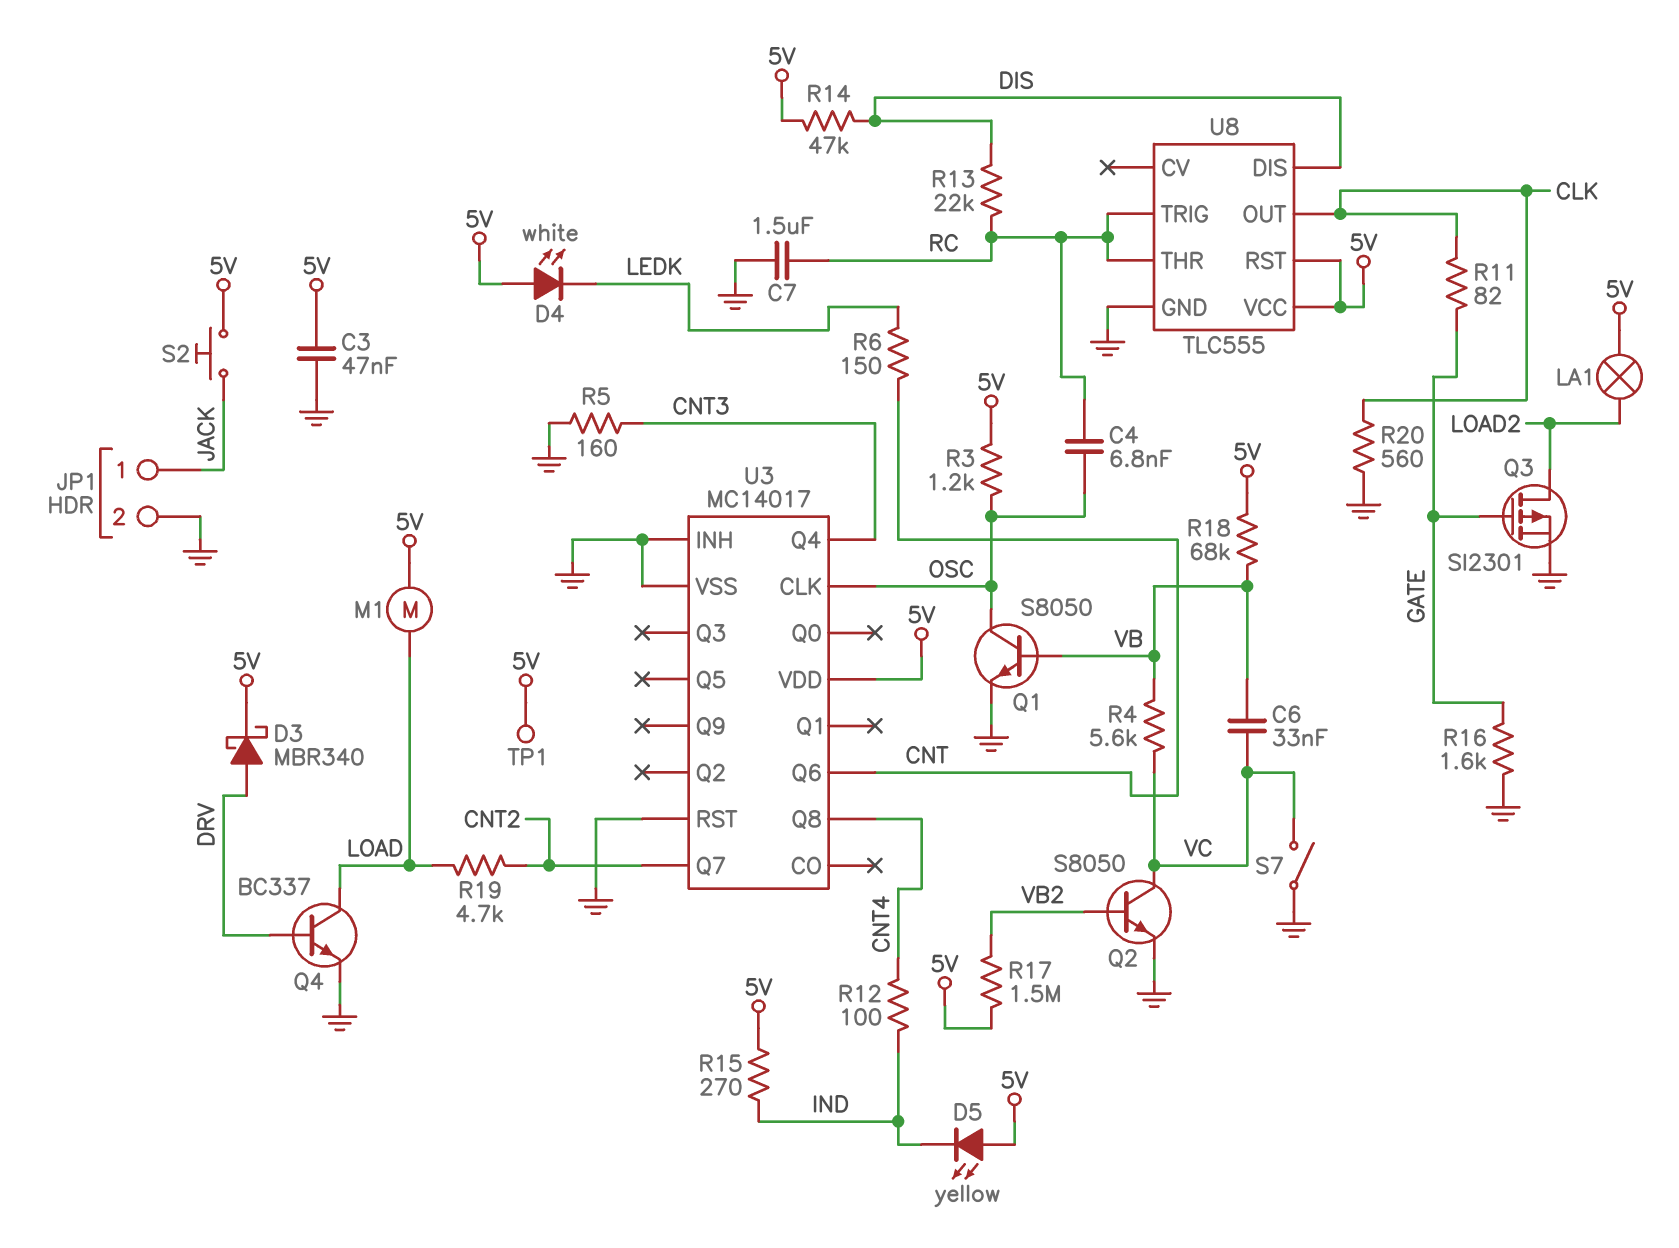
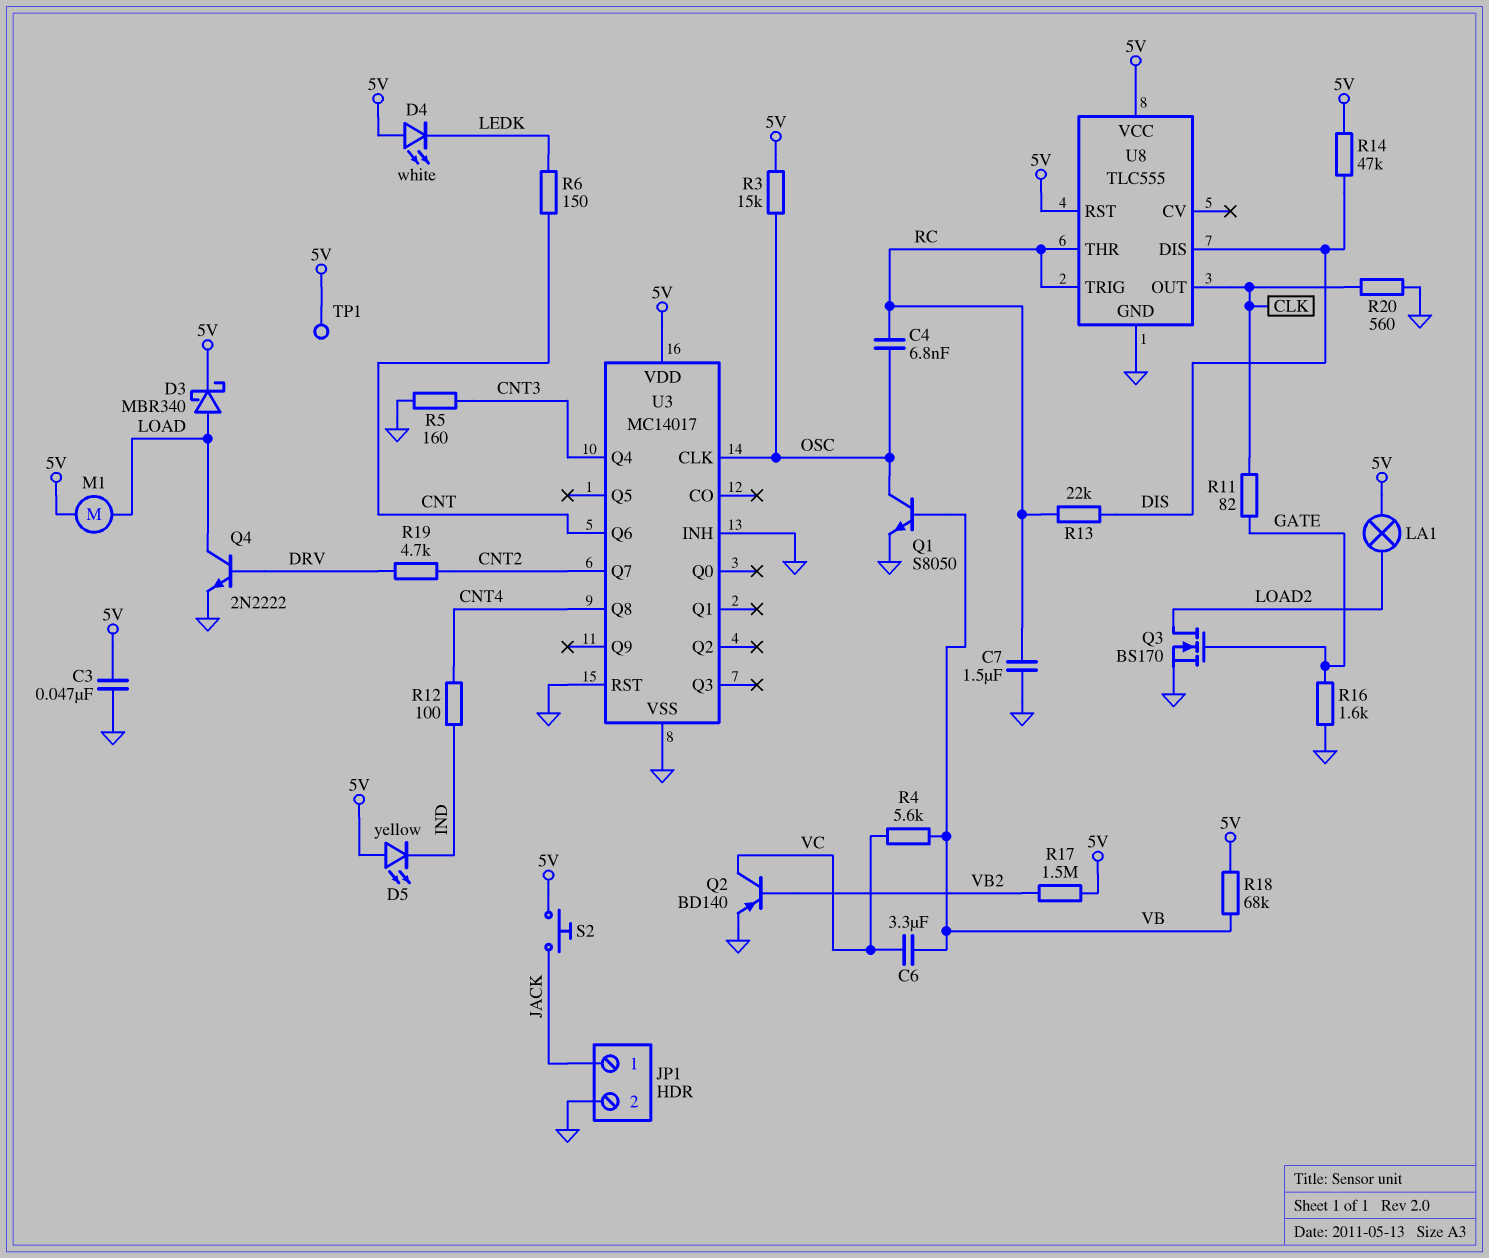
C6: 33nF (VB, VC) -> 3.3uF (VB, VC)
D3: schottky MBR340 (A DRV, K 5V) -> schottky MBR340 (A LOAD, K 5V)
Q2: NPN S8050 (B VB2, C VC, E GND) -> PNP BD140 (B VB2, C VC, E GND)
Q3: PMOS SI2301 (G GATE, D LOAD2, S GND) -> NMOS BS170 (G GATE, D LOAD2, S GND)
Q4: NPN BC337 (B DRV, C LOAD, E GND) -> NPN 2N2222 (B DRV, C LOAD, E GND)
R3: 1.2k (5V, OSC) -> 15k (5V, OSC)
R15: 270 (5V, IND) -> none
R19: 4.7k (CNT2, LOAD) -> 4.7k (CNT2, DRV)
S7: switch (GND, VC) -> none

